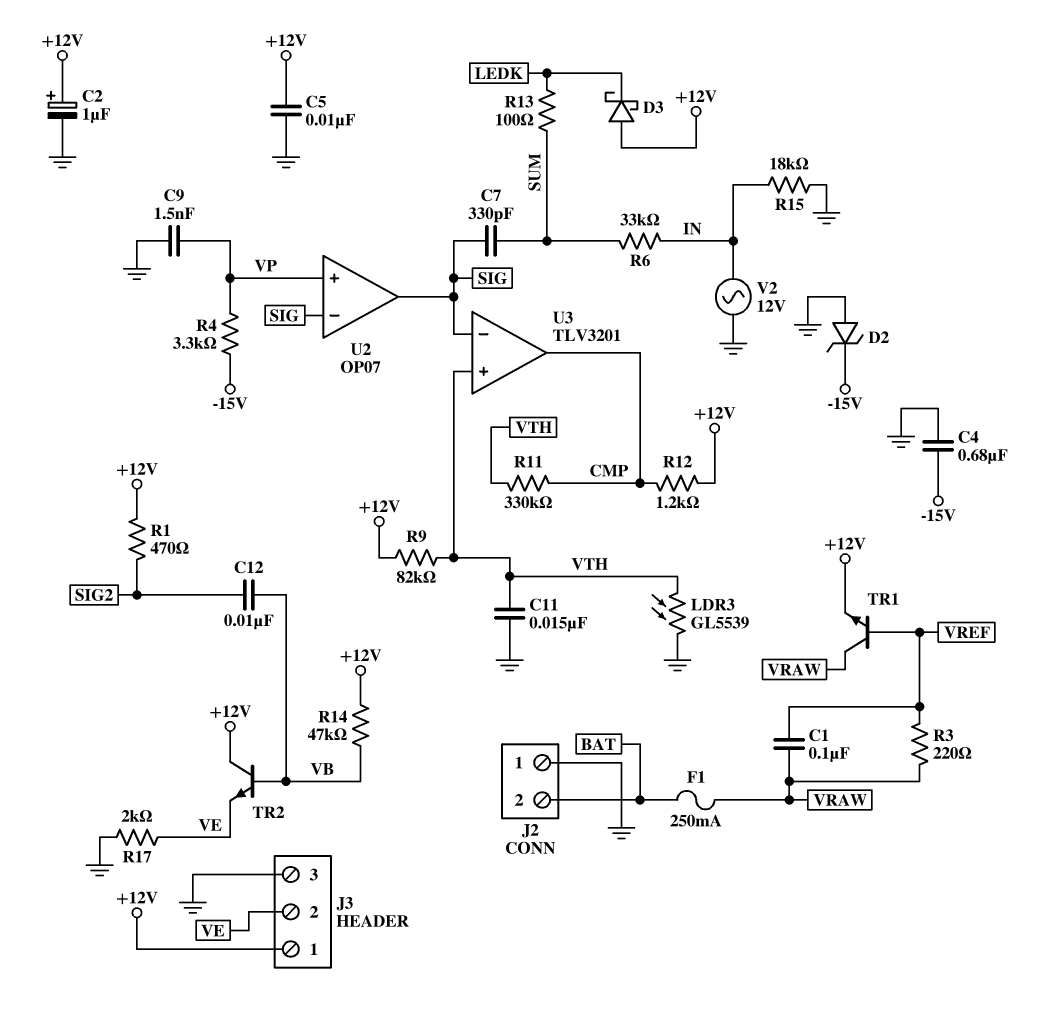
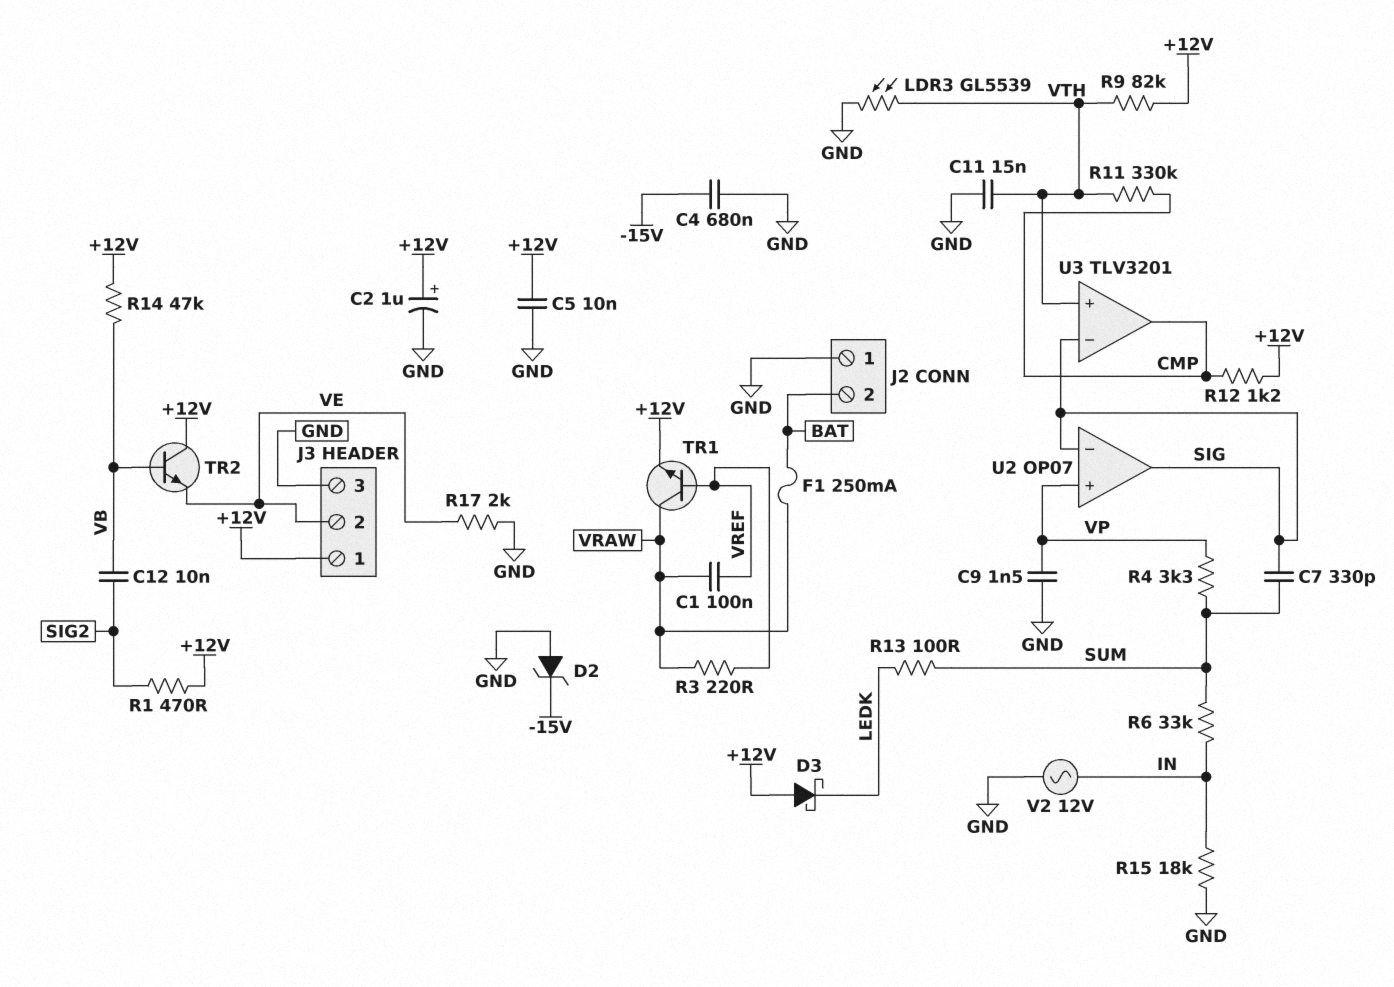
R4: 3.3k (-15V, VP) -> 3.3k (SUM, VP)

